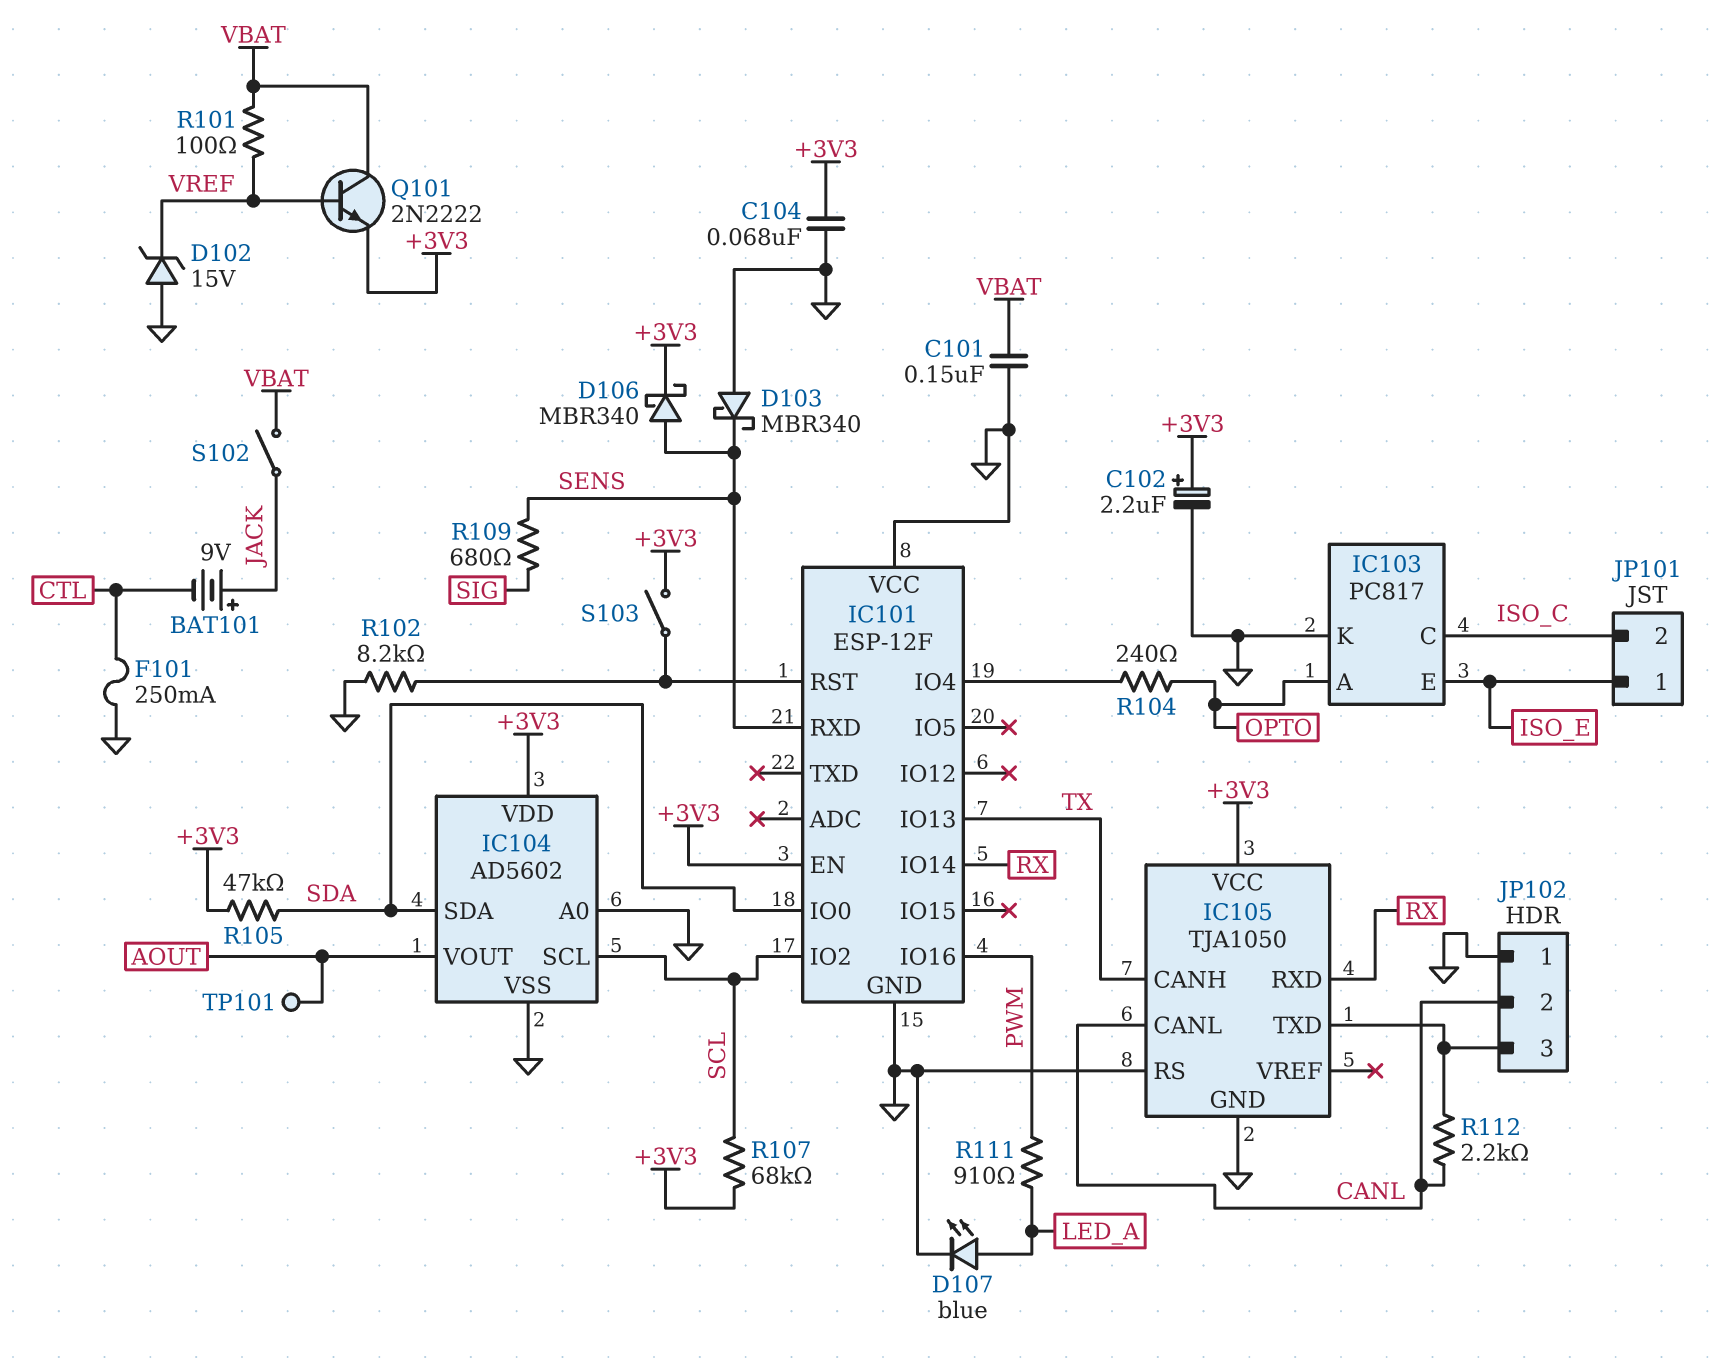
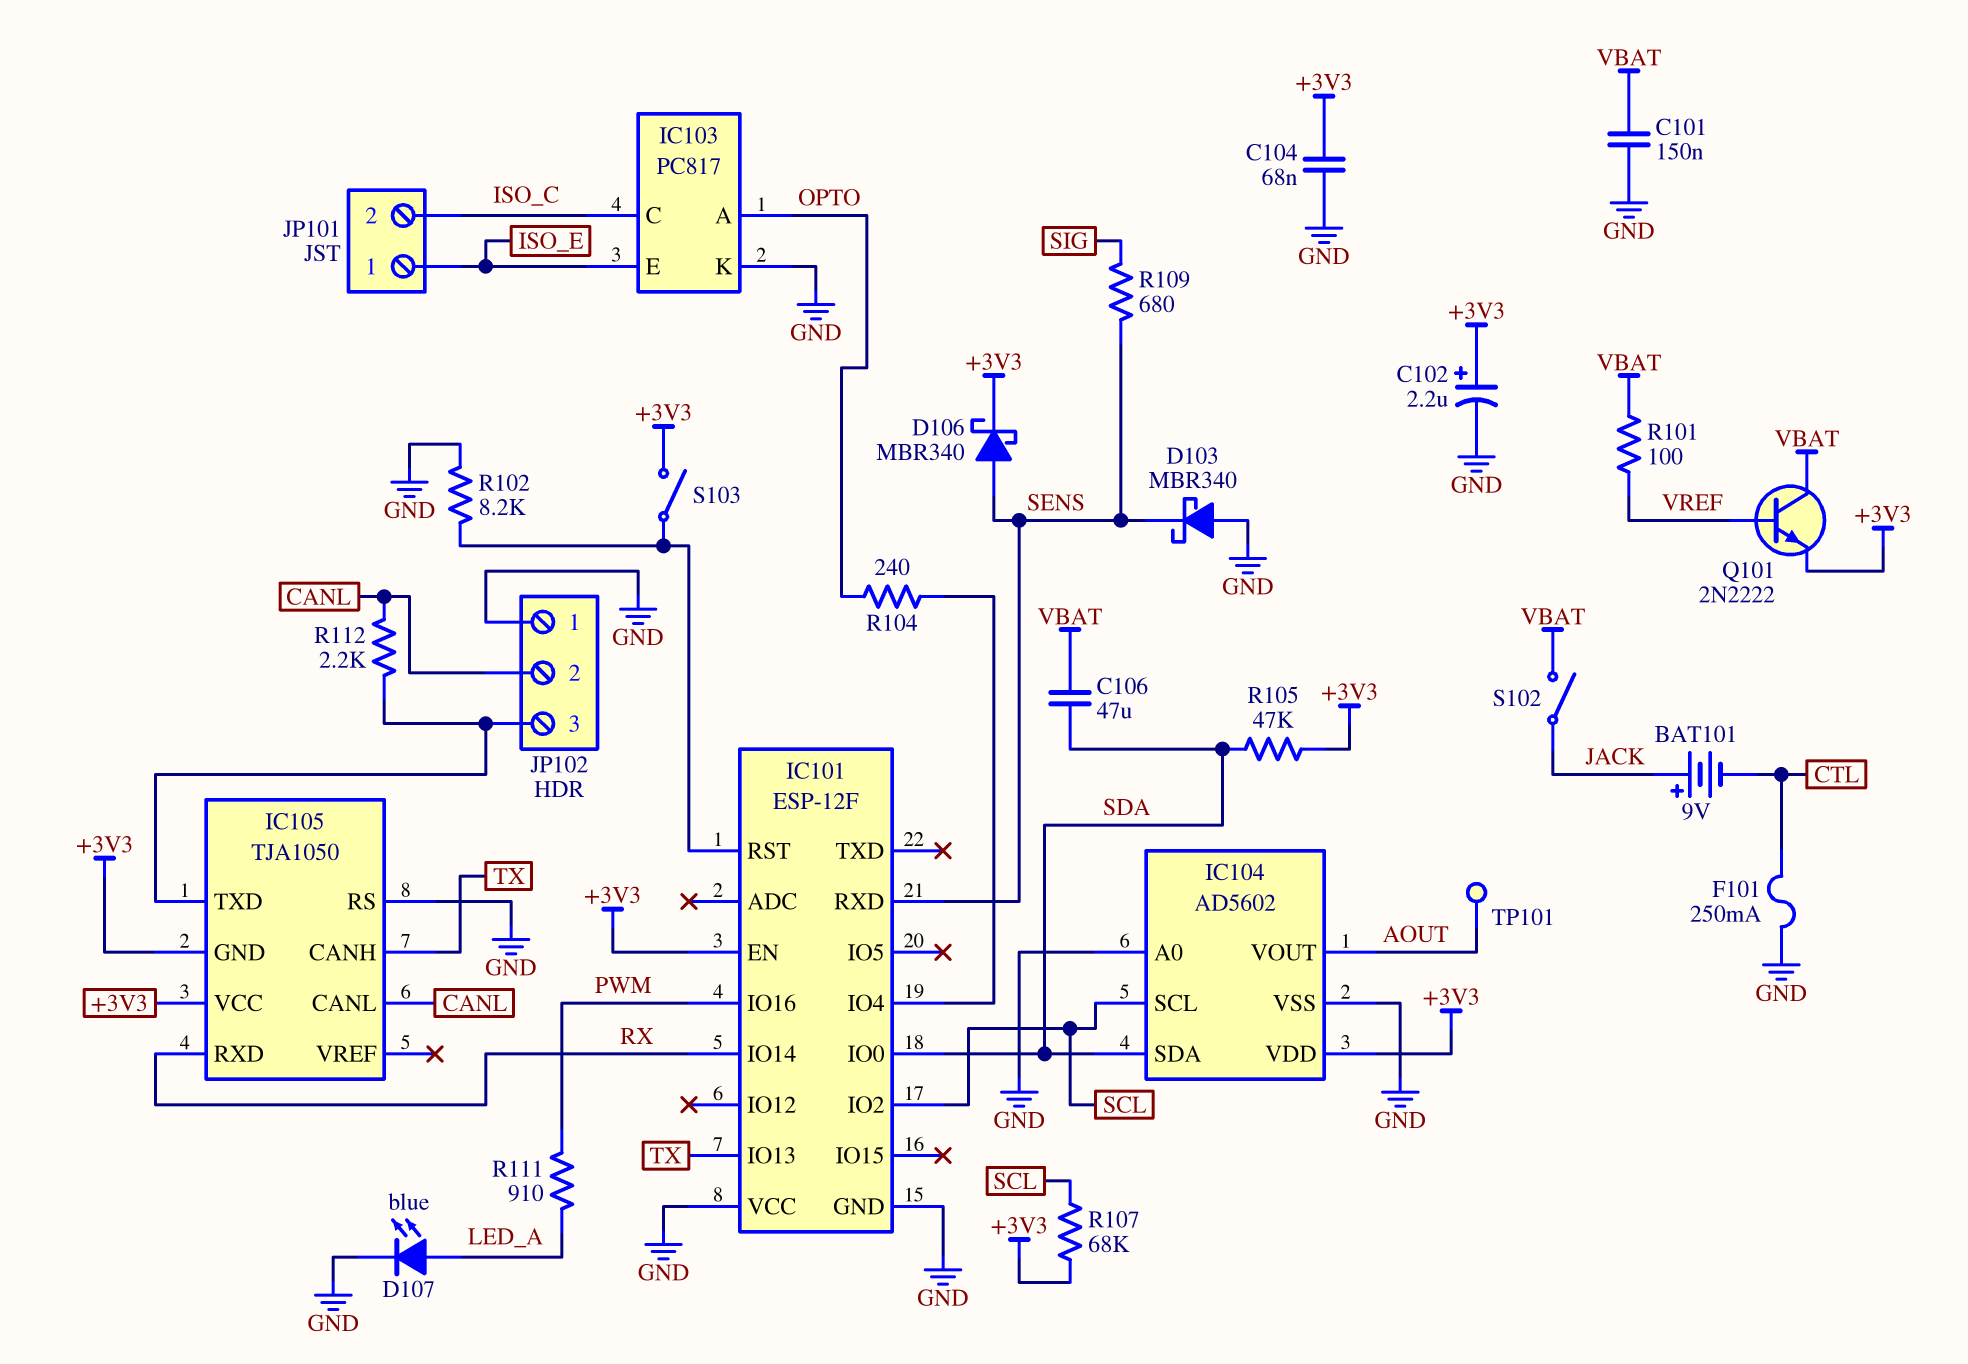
C106: none -> 47uF (SDA, VBAT)
D102: zener 15V (A GND, K VREF) -> none
IC105 pin GND: GND -> +3V3

